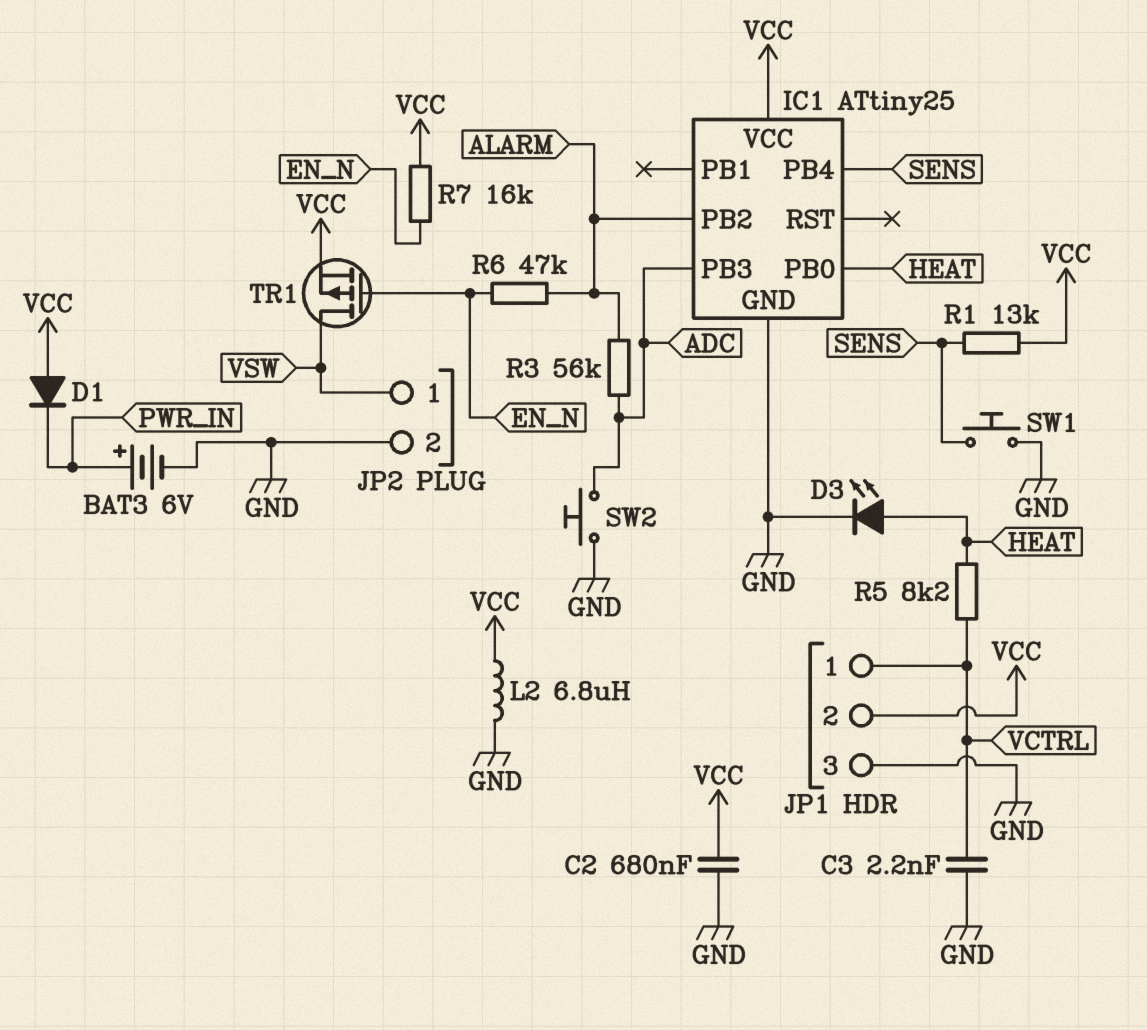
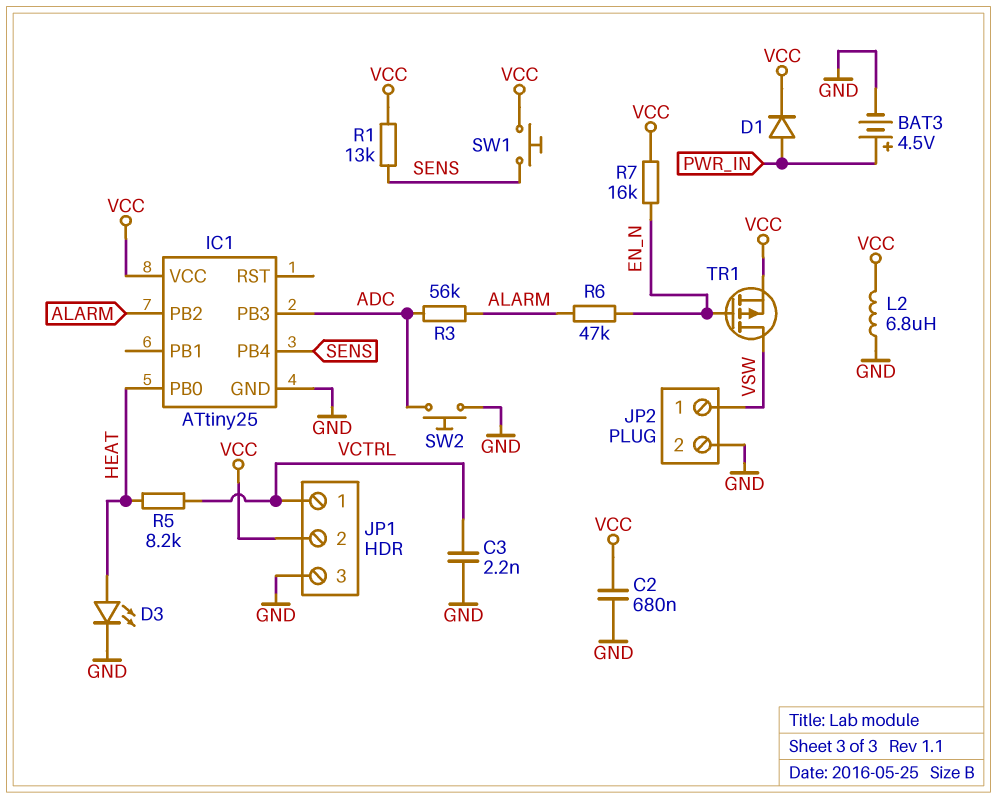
BAT3: 6V (plus PWR_IN, minus GND) -> 4.5V (plus PWR_IN, minus GND)
D1: diode (A VCC, K PWR_IN) -> diode (A PWR_IN, K VCC)
SW1: button (GND, SENS) -> button (SENS, VCC)

